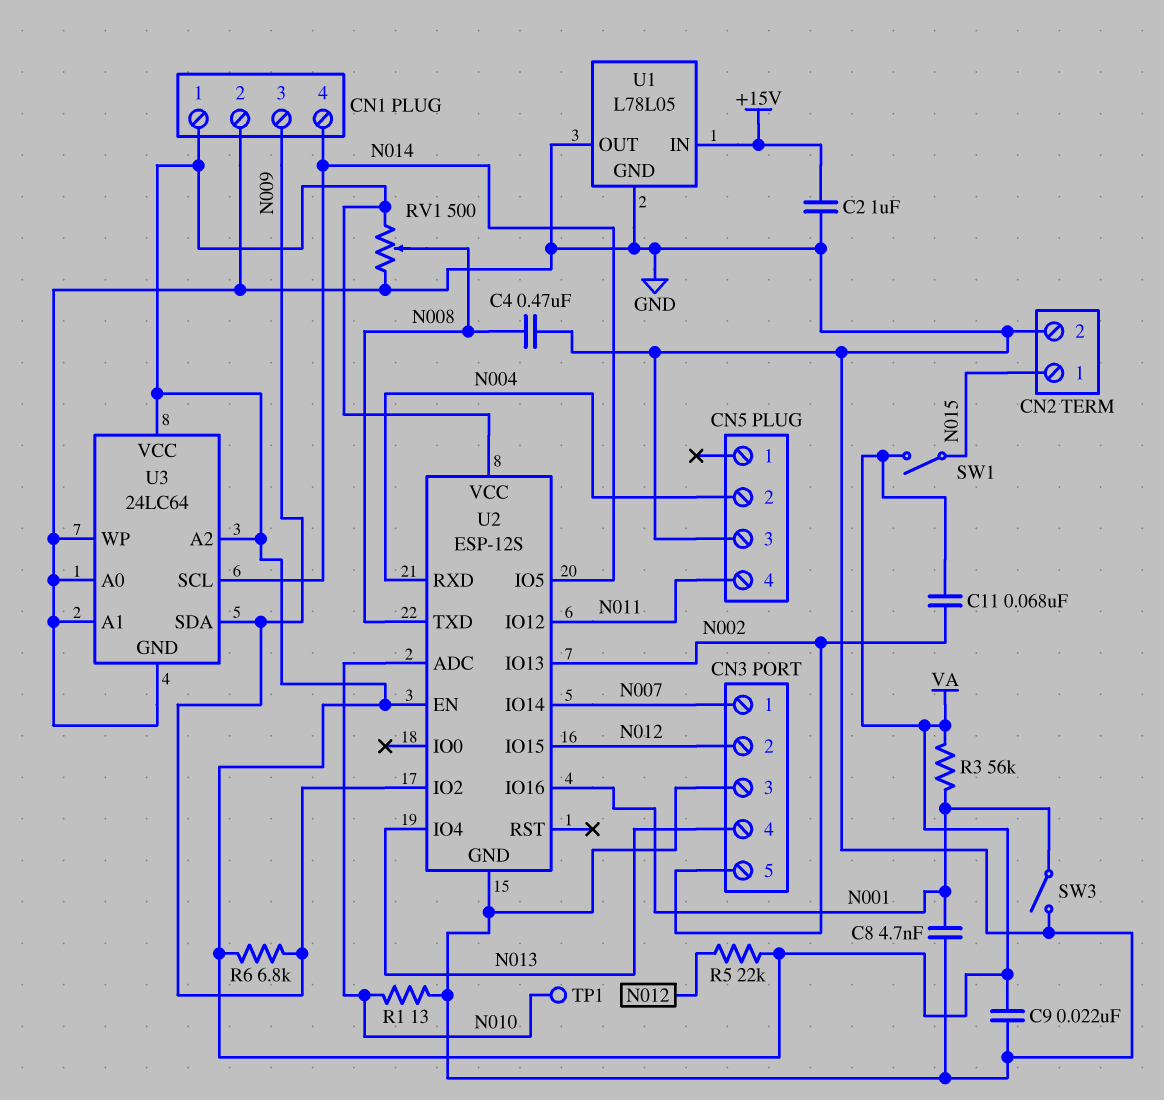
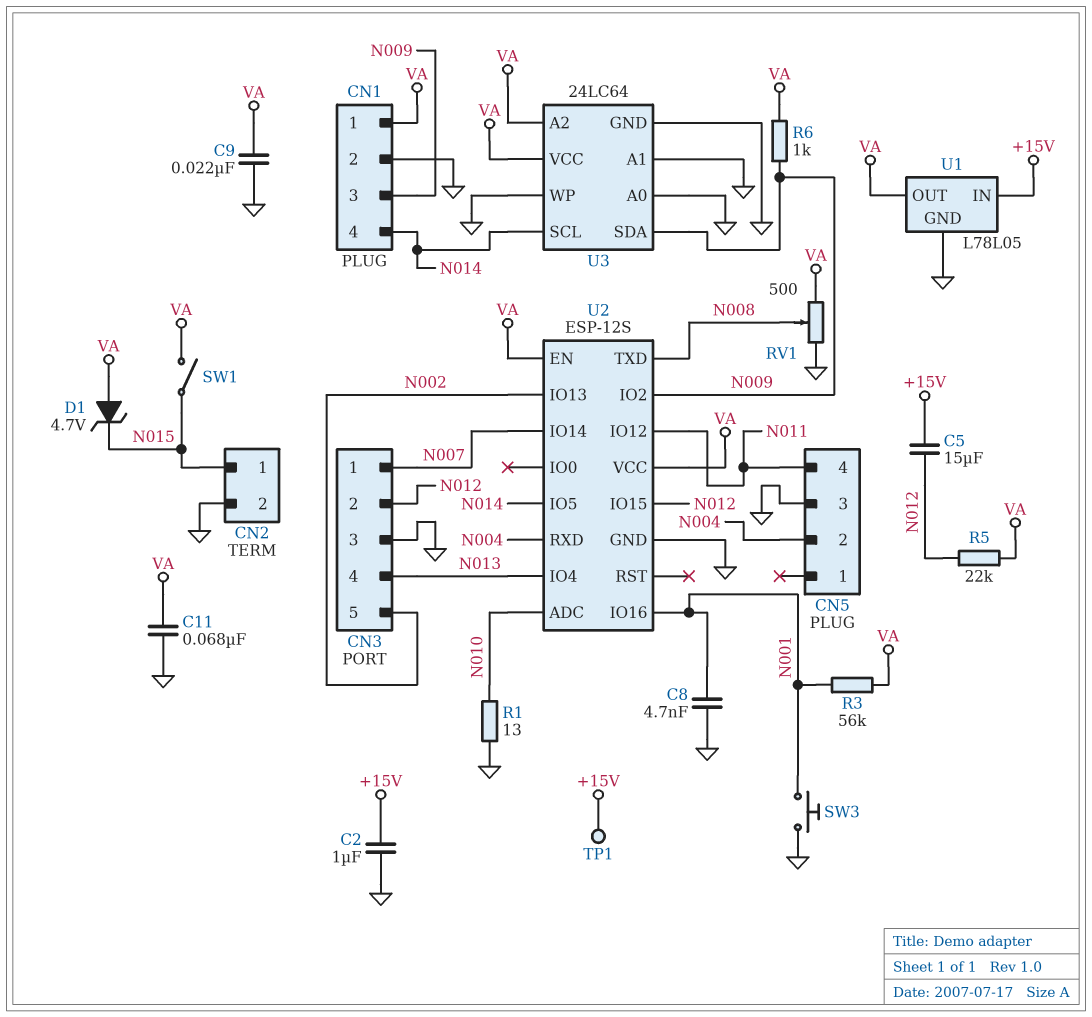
C4: 470nF (GND, N008) -> none
C5: none -> 15uF (+15V, N012)
C11: 68nF (N002, VA) -> 68nF (GND, VA)
D1: none -> zener 4.7V (A VA, K N015)
R6: 6.8k (N009, VA) -> 1k (N009, VA)
SW3: switch (GND, N001) -> button (GND, N001)
TP1: test point (N010) -> test point (+15V)
U1 pin OUT: GND -> VA

